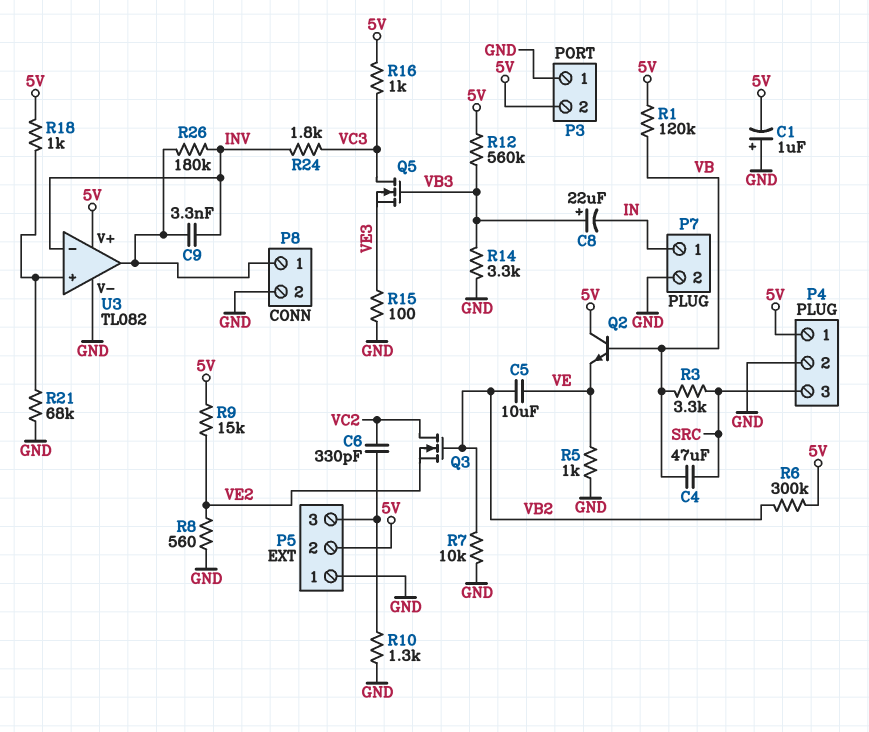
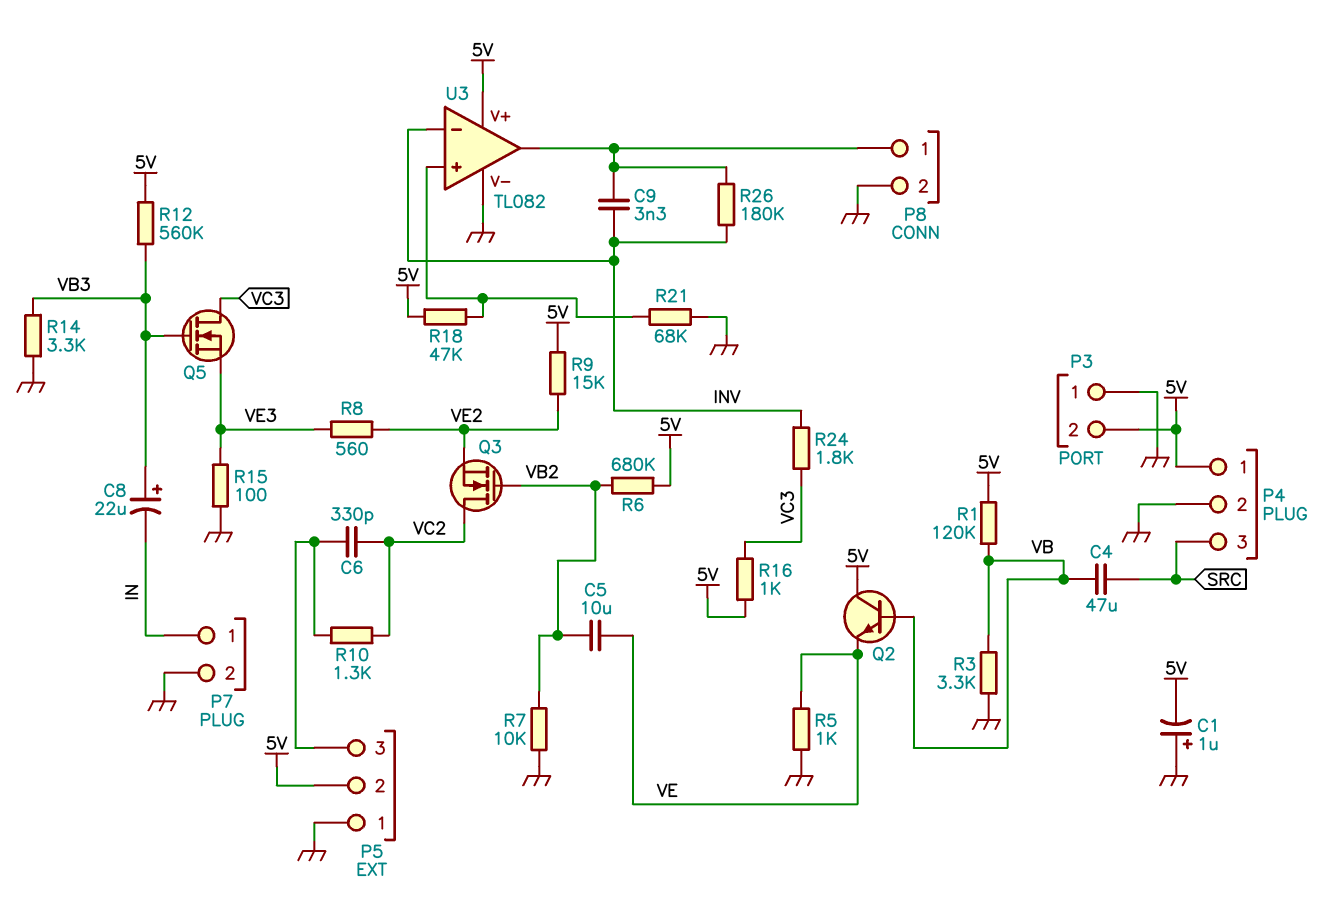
R3: 3.3k (SRC, VB) -> 3.3k (GND, VB)
R6: 300k (5V, VB2) -> 680k (5V, VB2)
R8: 560 (GND, VE2) -> 560 (VE2, VE3)
R10: 1.3k (GND, P5/3) -> 1.3k (P5/3, VC2)
R18: 1k (5V, U3/in+) -> 47k (5V, U3/in+)

